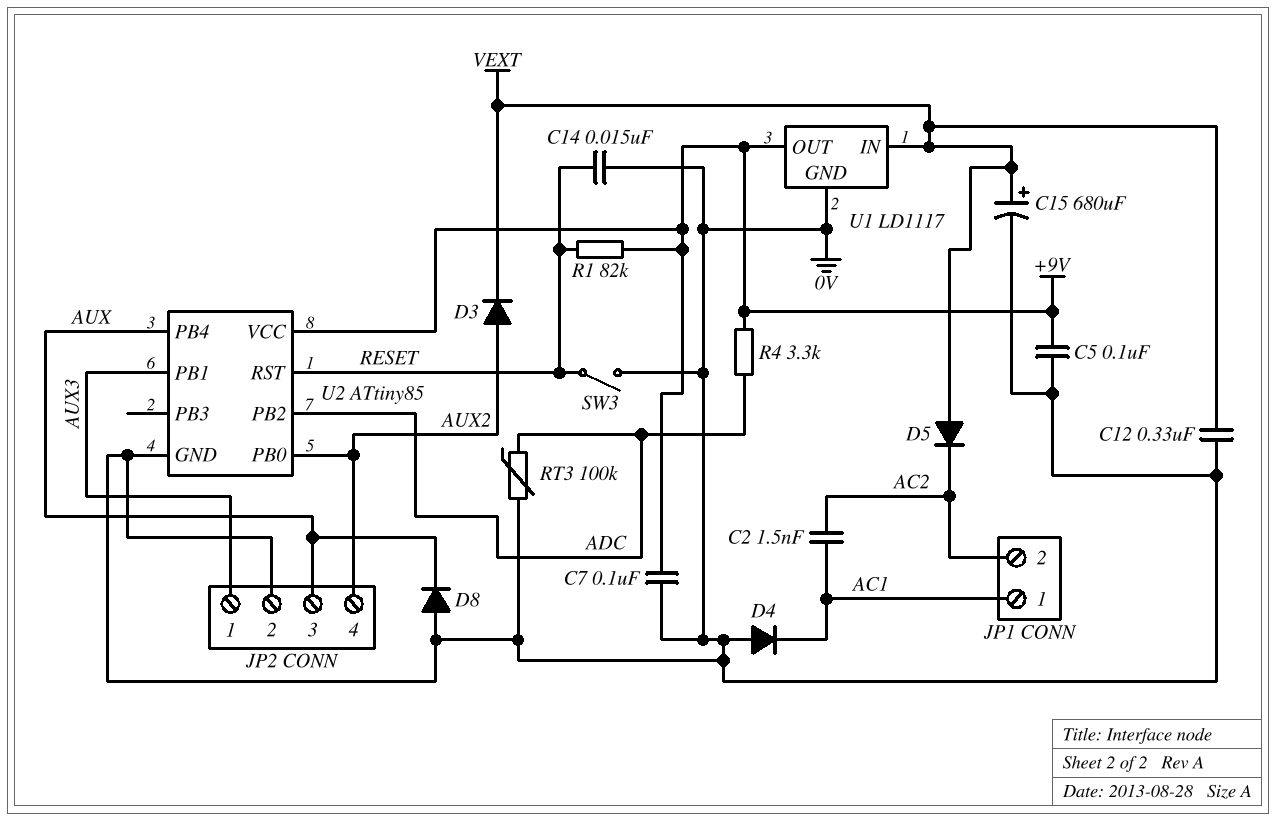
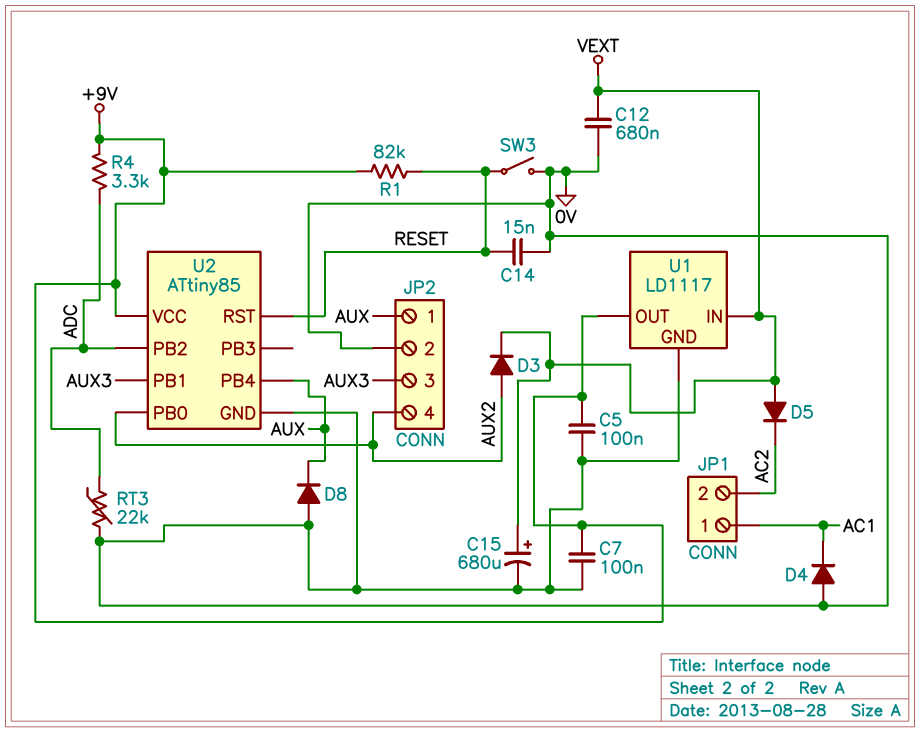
C2: 1.5nF (AC1, AC2) -> none
C12: 330nF (0V, VEXT) -> 680nF (0V, VEXT)
JP2 pin 1: AUX3 -> AUX
JP2 pin 3: AUX -> AUX3
RT3: 100k (0V, ADC) -> 22k (0V, ADC)

